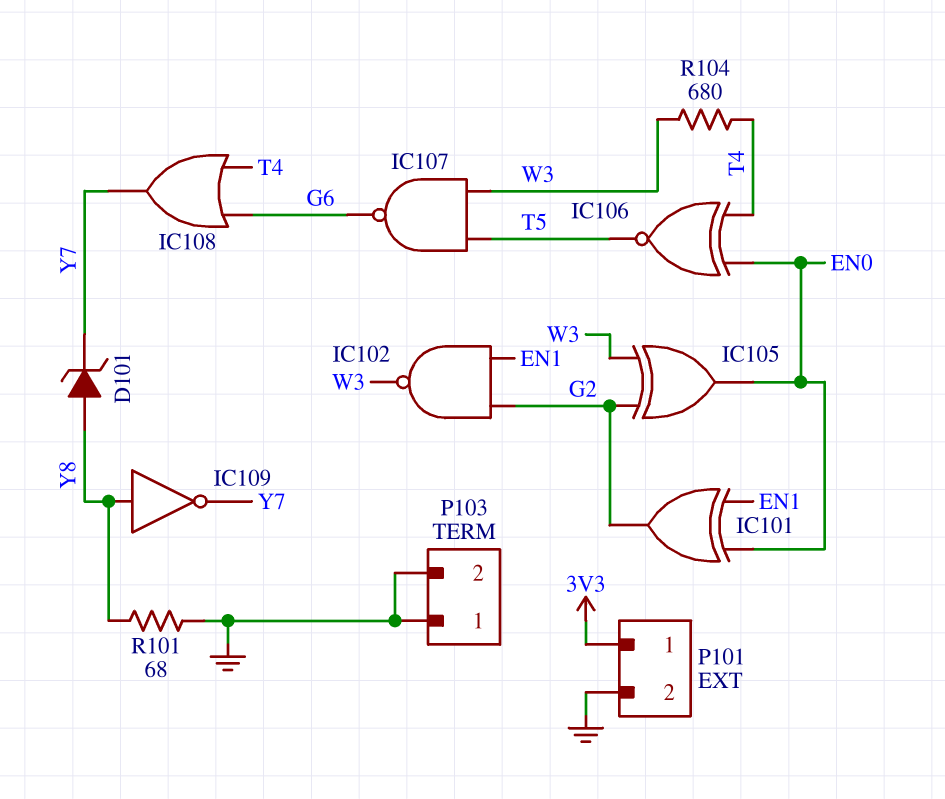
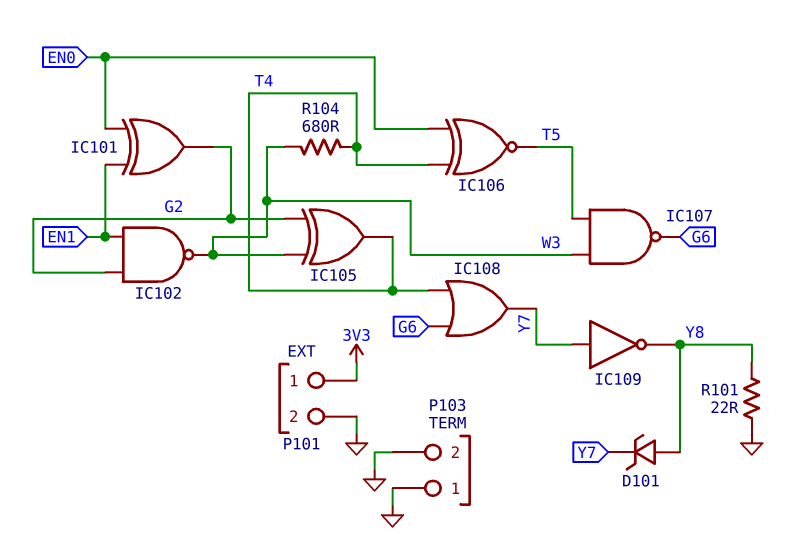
IC105: XOR (in G2, in W3, out EN0) -> XOR (in G2, in W3, out T4)
IC109: NOT (in Y8, out Y7) -> NOT (in Y7, out Y8)
R101: 68 (GND, Y8) -> 22 (GND, Y8)

